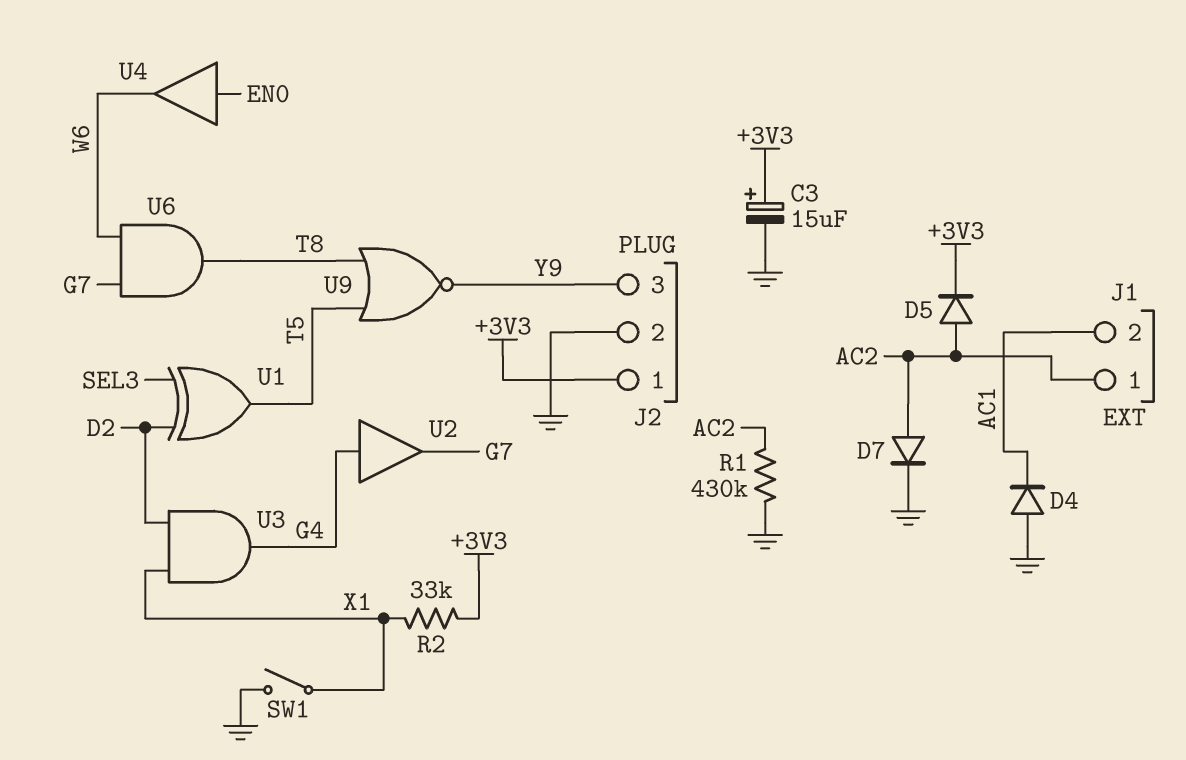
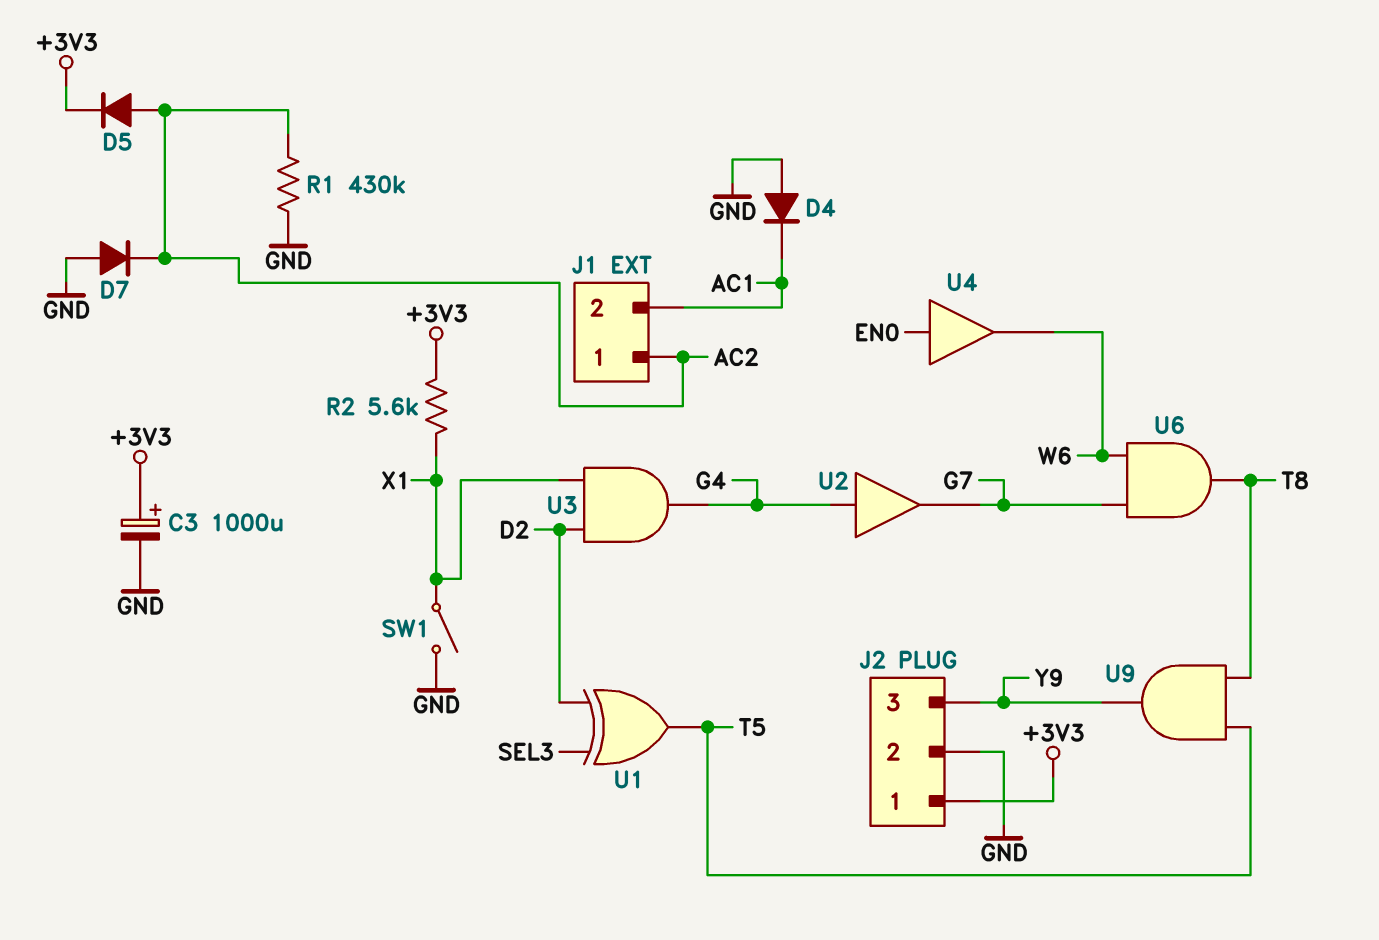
C3: 15uF (plus +3V3, minus GND) -> 1000uF (plus +3V3, minus GND)
D7: diode (A AC2, K GND) -> diode (A GND, K AC2)
R2: 33k (+3V3, X1) -> 5.6k (+3V3, X1)
U9: NOR (in T5, in T8, out Y9) -> AND (in T5, in T8, out Y9)

